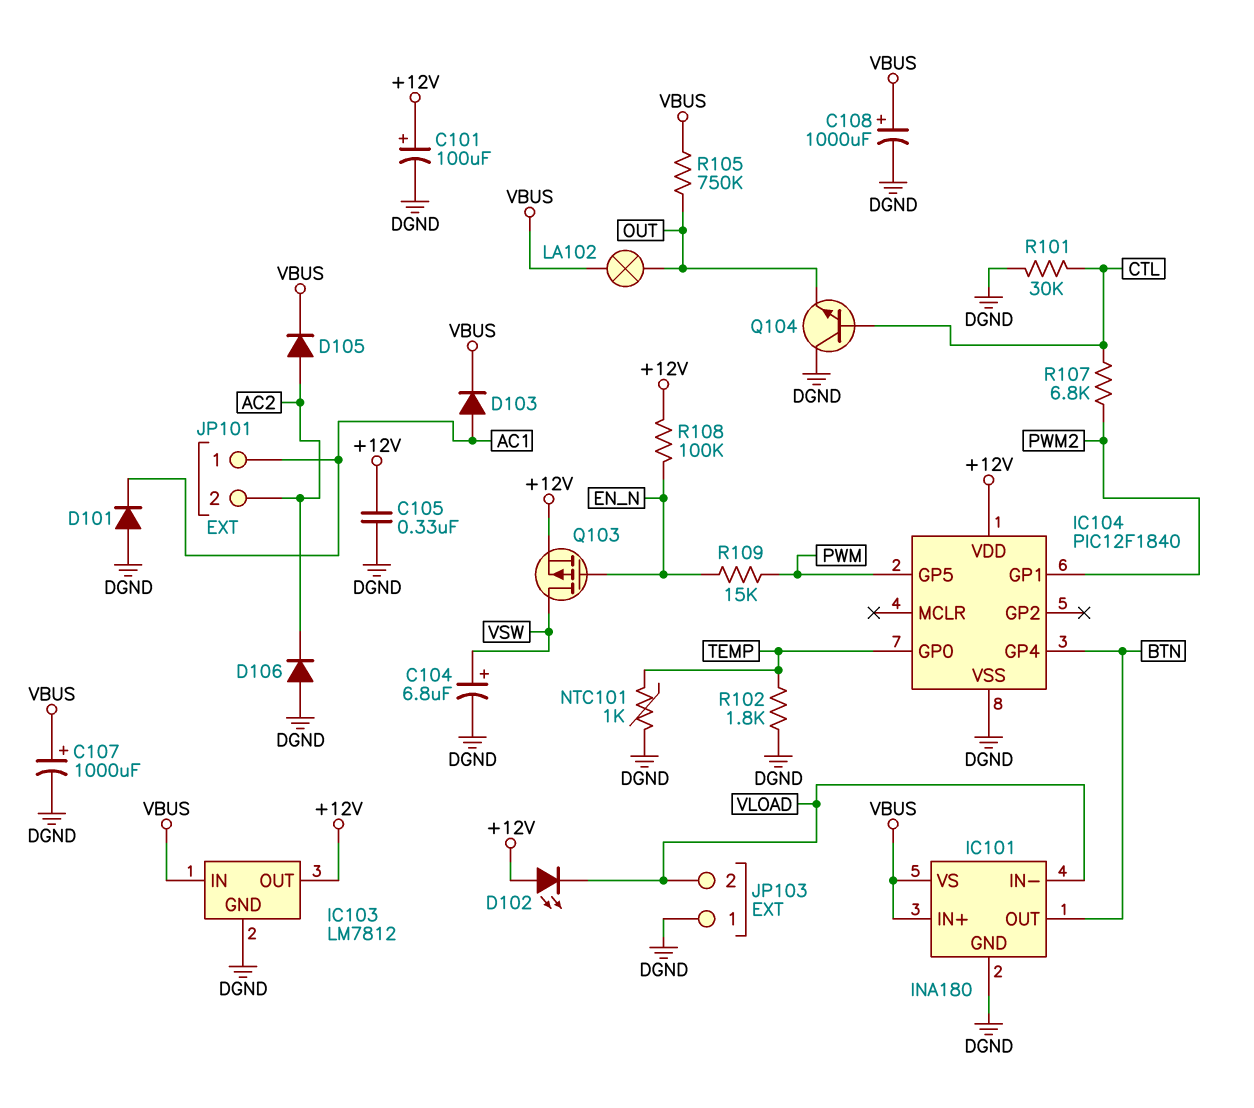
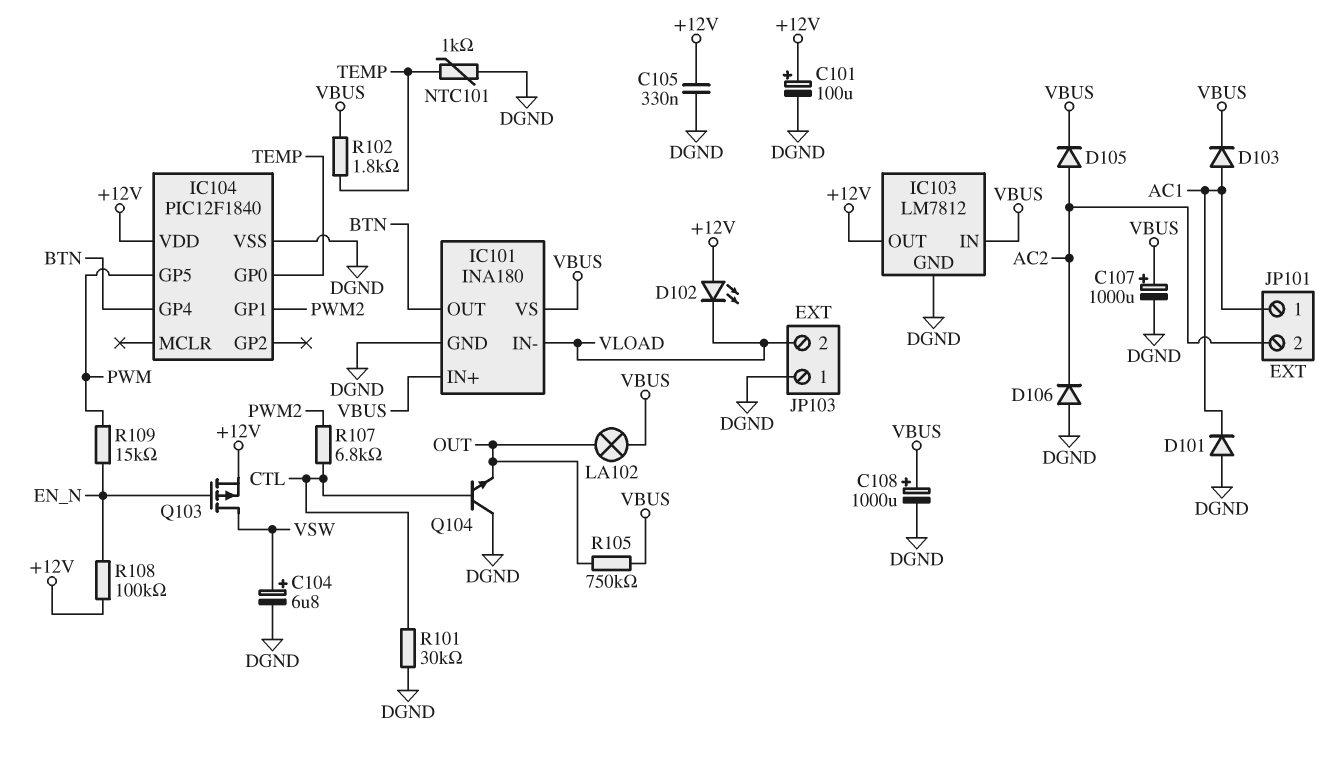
R102: 1.8k (DGND, TEMP) -> 1.8k (TEMP, VBUS)

